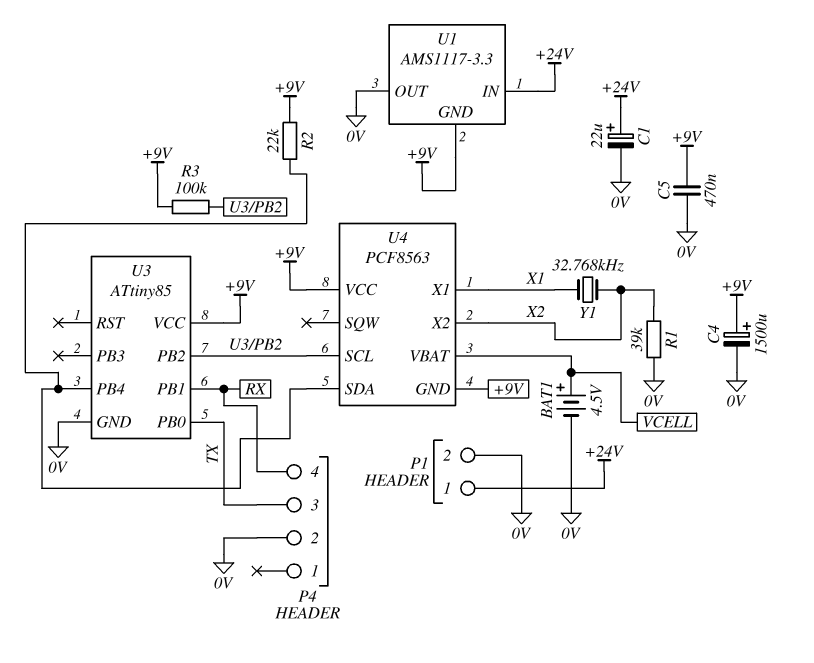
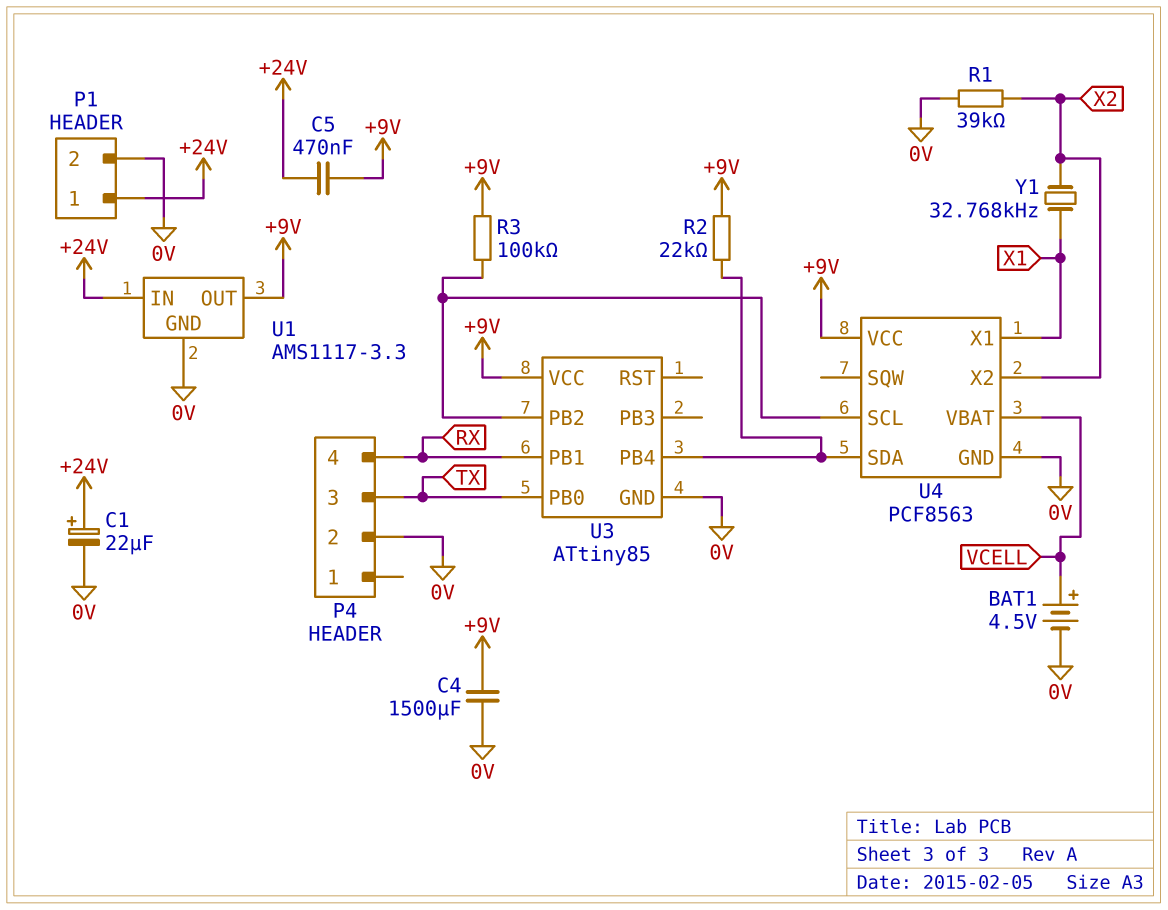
C4: 1500uF (plus +9V, minus 0V) -> 1500uF (+9V, 0V)
C5: 470nF (+9V, 0V) -> 470nF (+9V, +24V)
U1 pin GND: +9V -> 0V
U1 pin OUT: 0V -> +9V
U4 pin GND: +9V -> 0V

